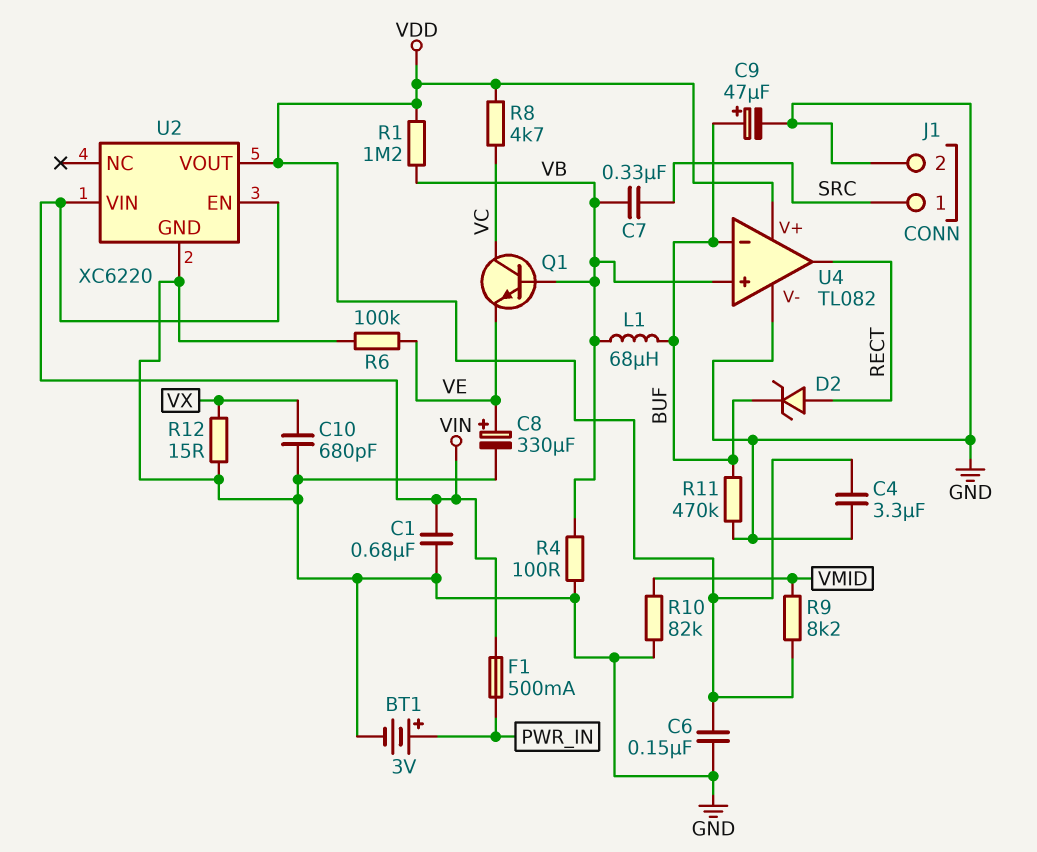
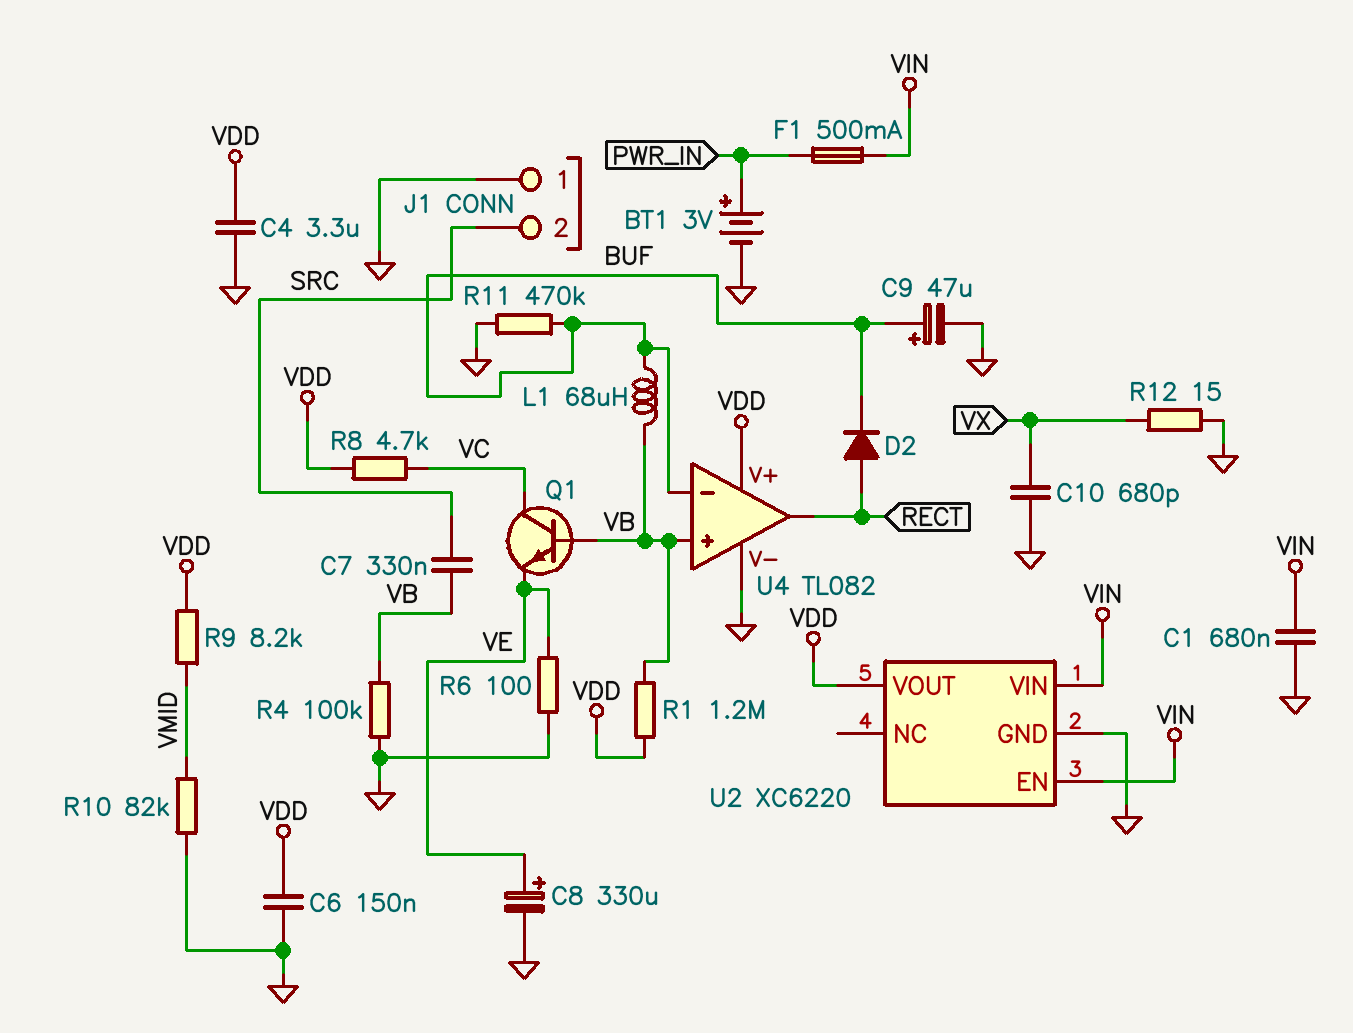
D2: zener (A RECT, K BUF) -> diode (A RECT, K BUF)
J1 pin 1: SRC -> GND
J1 pin 2: GND -> SRC
R4: 100 (GND, VB) -> 100k (GND, VB)
R6: 100k (GND, VE) -> 100 (GND, VE)

